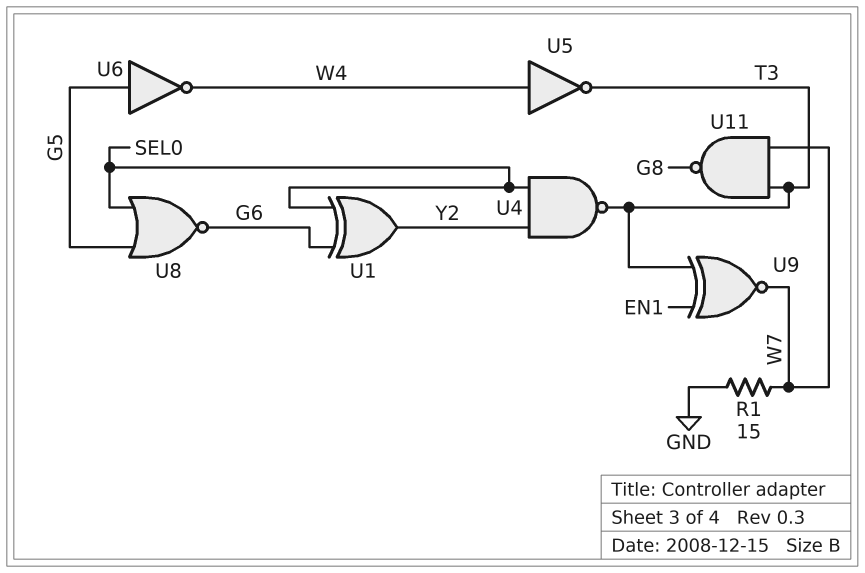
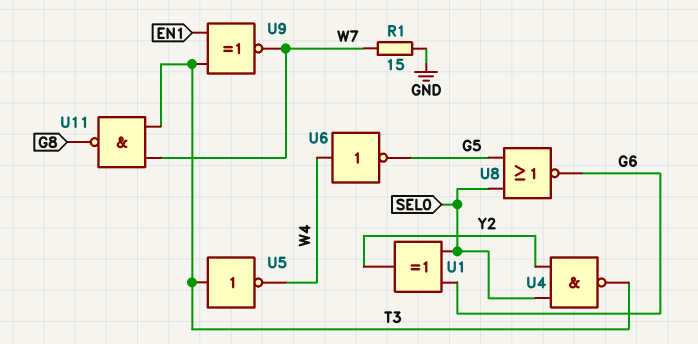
U5: NOT (in W4, out T3) -> NOT (in T3, out W4)
U6: NOT (in G5, out W4) -> NOT (in W4, out G5)

